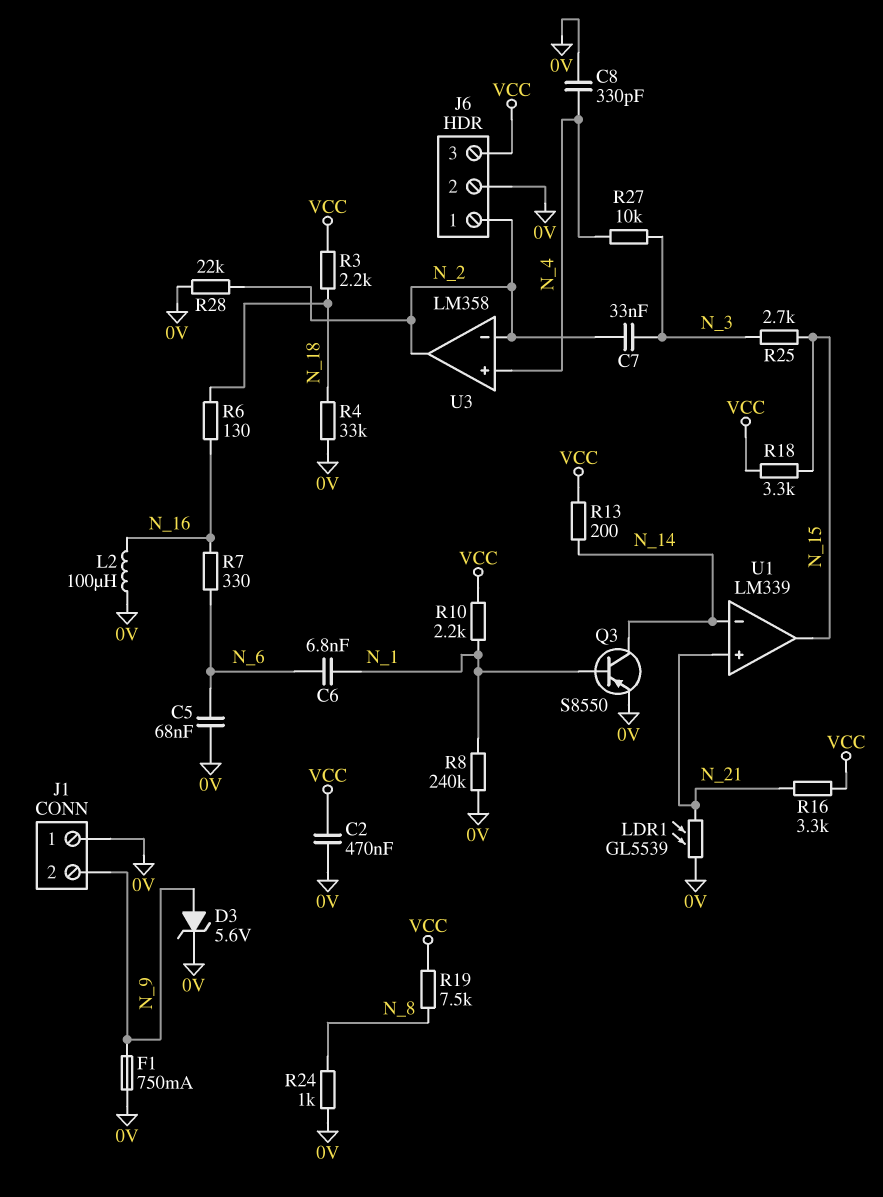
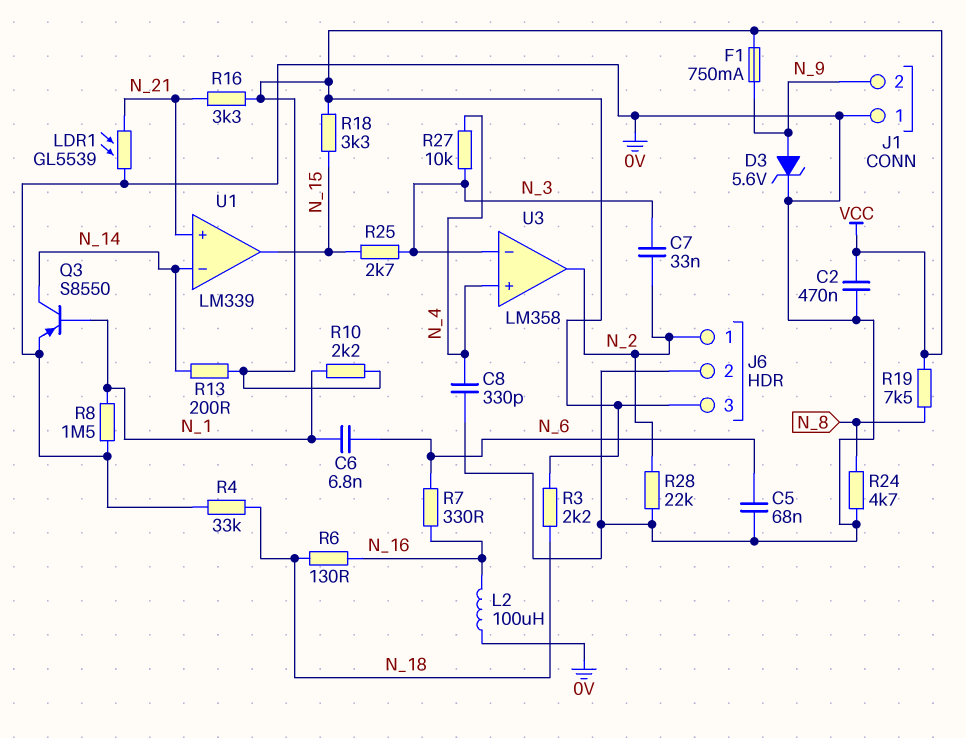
F1: 750mA (0V, N_9) -> 750mA (N_9, VCC)
R8: 240k (0V, N_1) -> 1.5M (0V, N_1)
R24: 1k (0V, N_8) -> 4.7k (0V, N_8)
U3 pin in-: N_2 -> N_3

